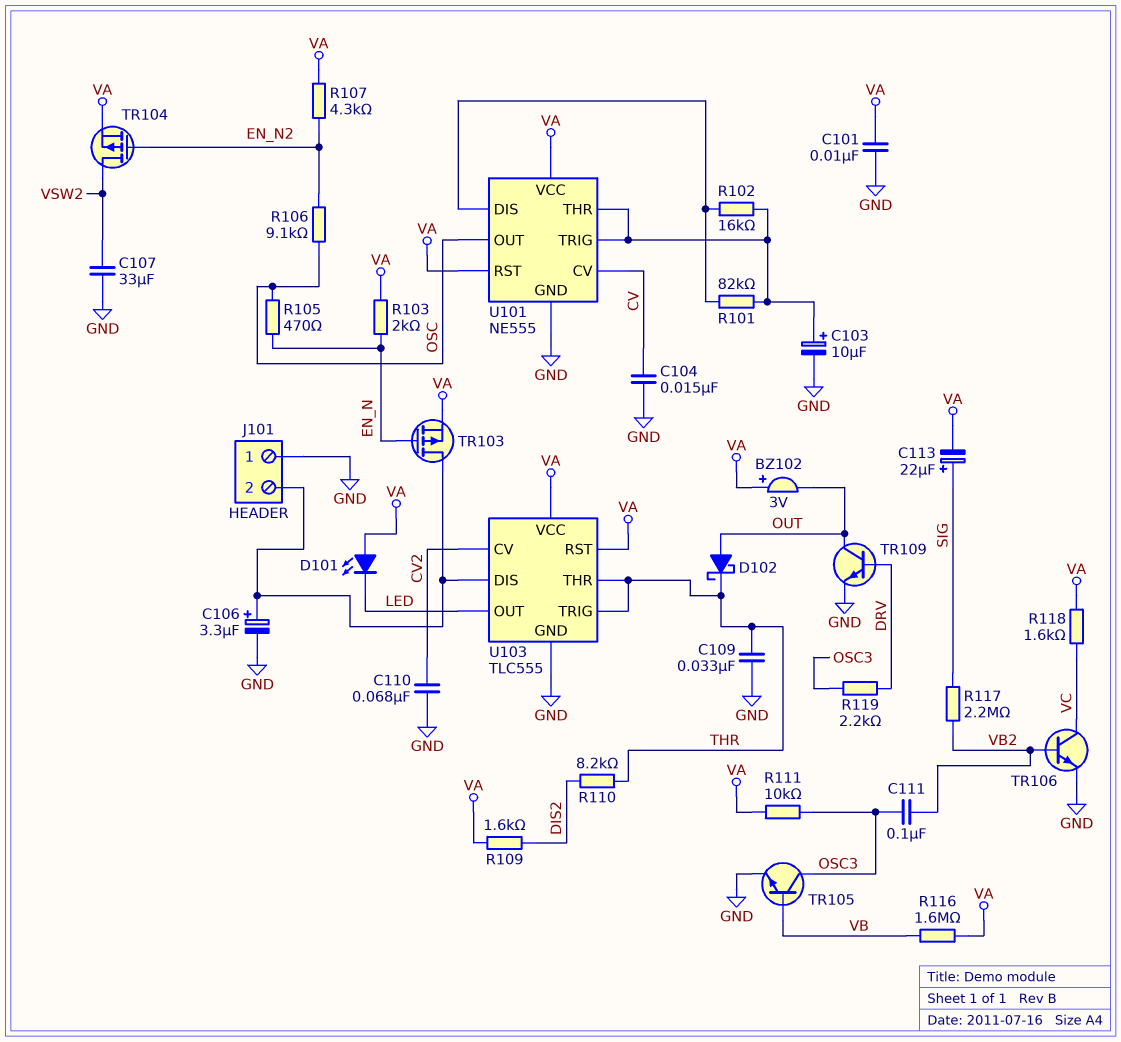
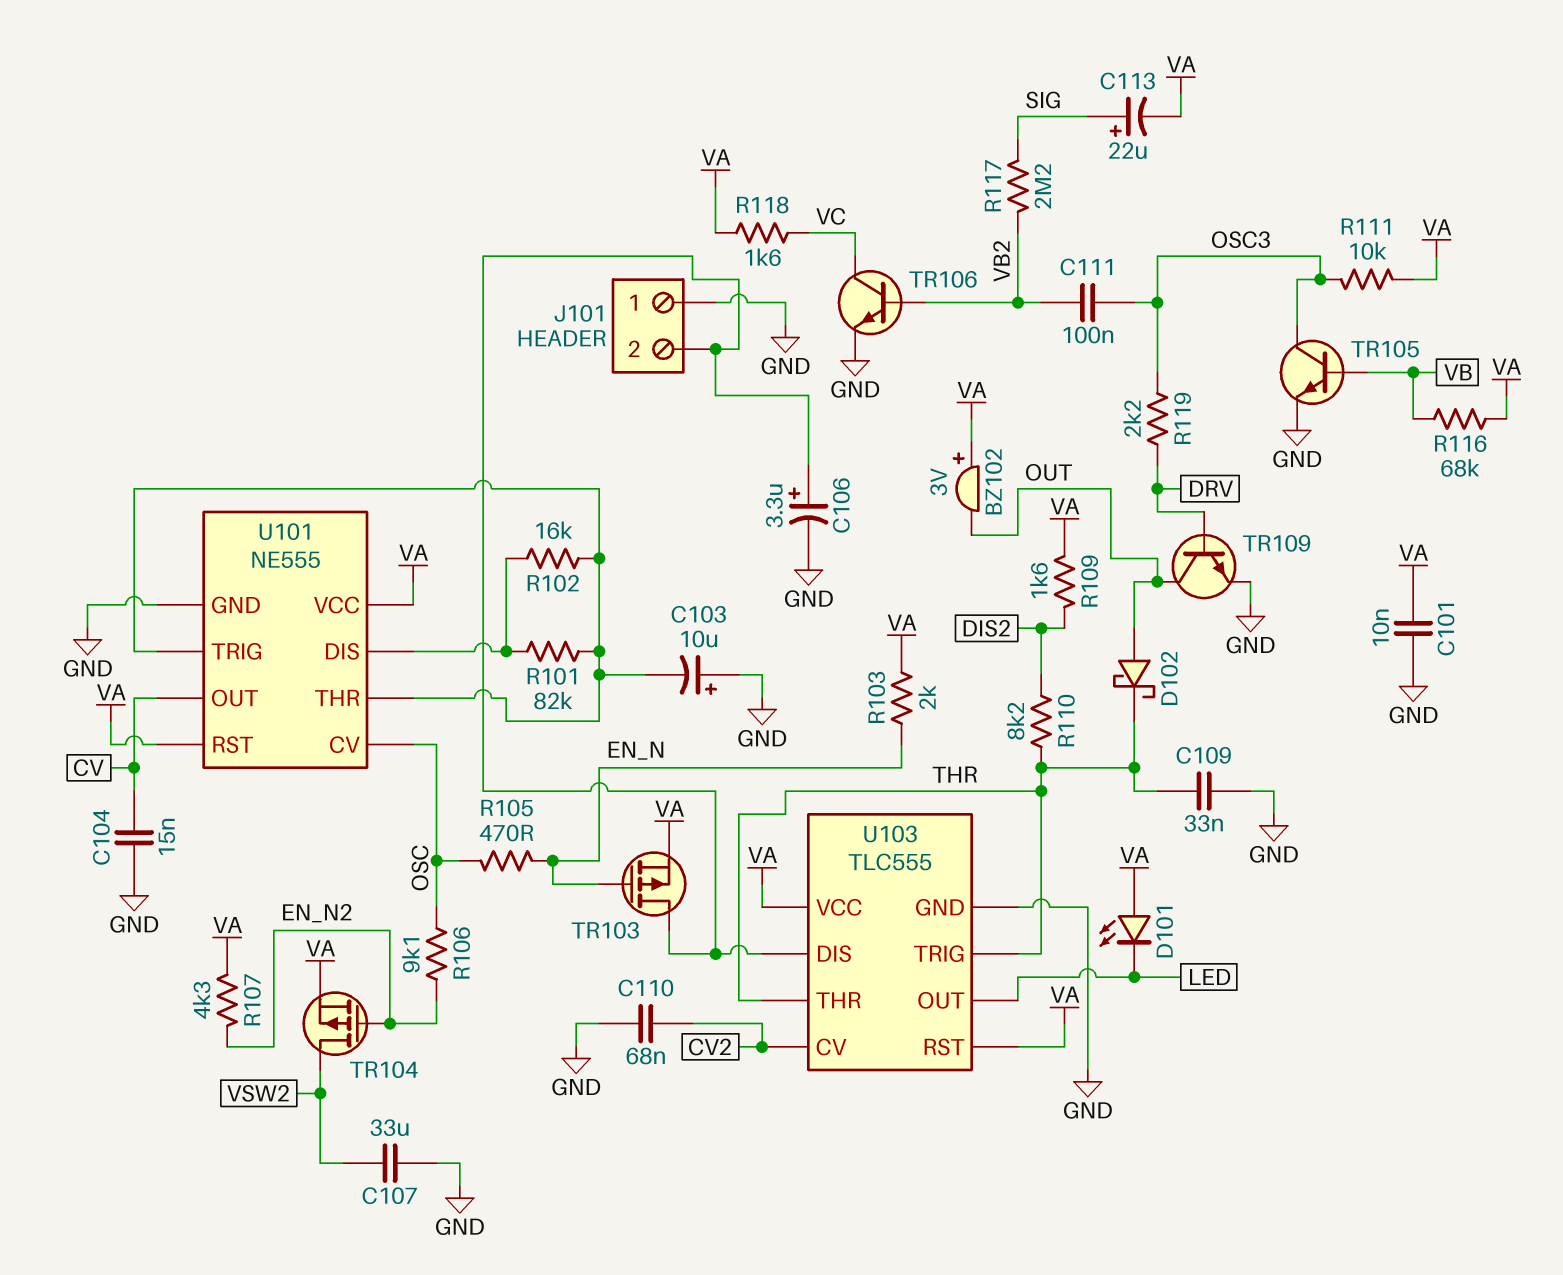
C103: 10uF (plus U101/THR, minus GND) -> 10uF (plus GND, minus U101/THR)
R116: 1.6M (VA, VB) -> 68k (VA, VB)
U101 pin CV: CV -> OSC
U101 pin OUT: OSC -> CV

